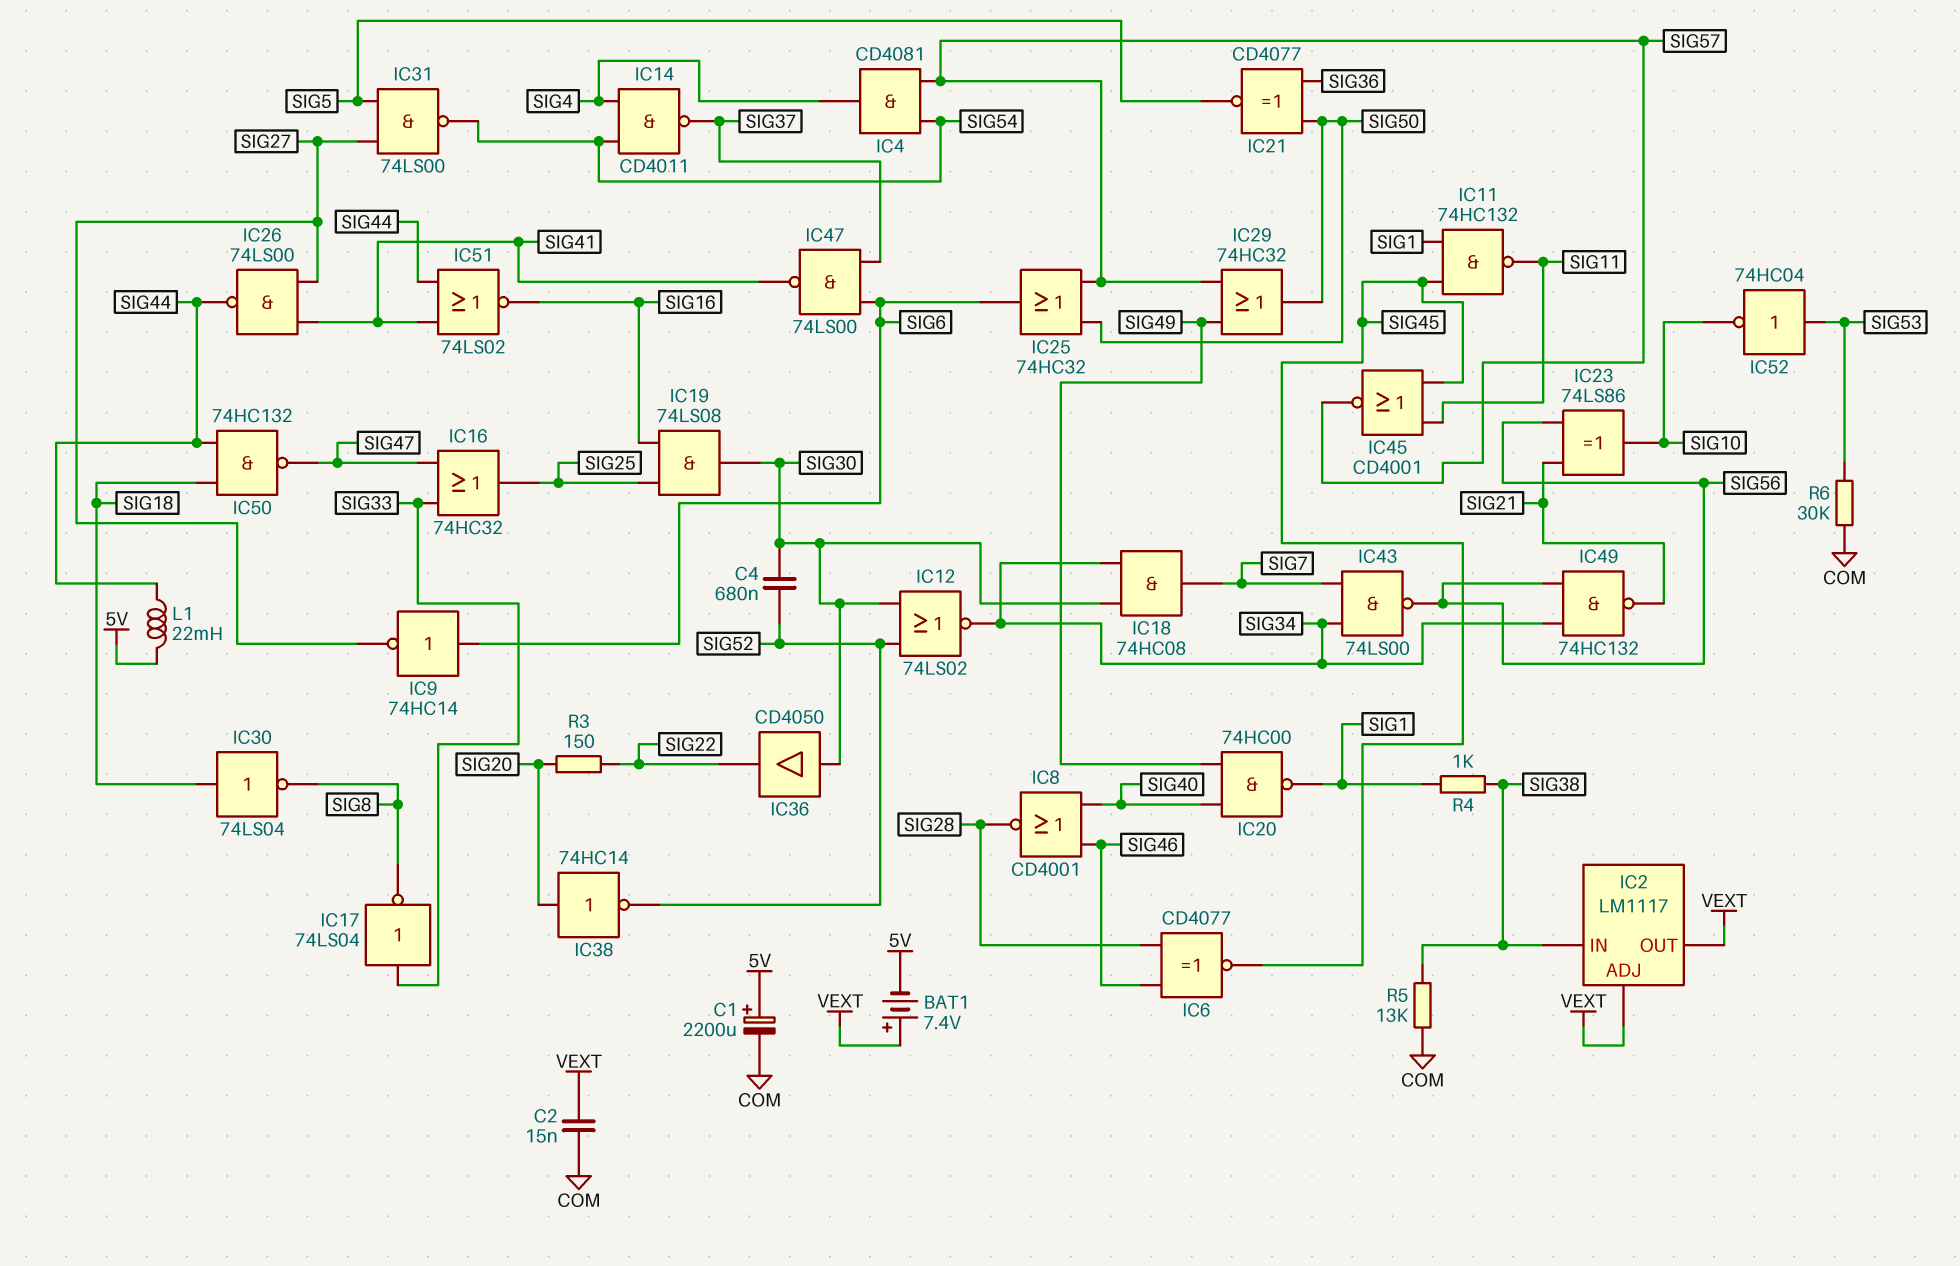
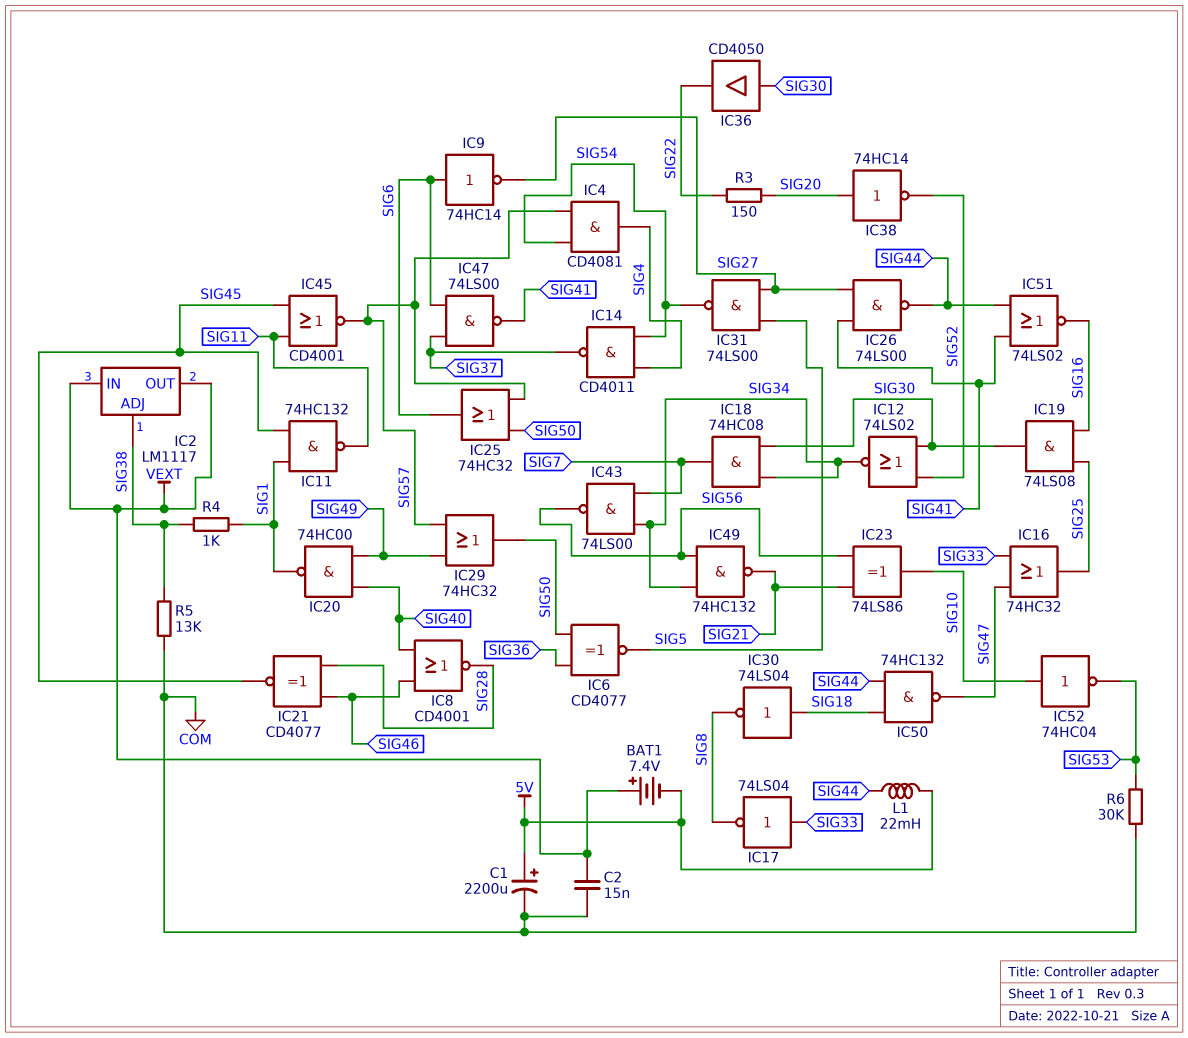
C4: 680nF (SIG30, SIG52) -> none
IC2 pin ADJ: VEXT -> SIG38
IC2 pin IN: SIG38 -> VEXT
IC6: XNOR CD4077 (in SIG28, in SIG46, out SIG45) -> XNOR CD4077 (in SIG36, in SIG50, out SIG5)
IC21: XNOR CD4077 (in SIG36, in SIG50, out SIG5) -> XNOR CD4077 (in SIG28, in SIG46, out SIG45)
IC52: NOT 74HC04 (in SIG53, out SIG10) -> NOT 74HC04 (in SIG10, out SIG53)

